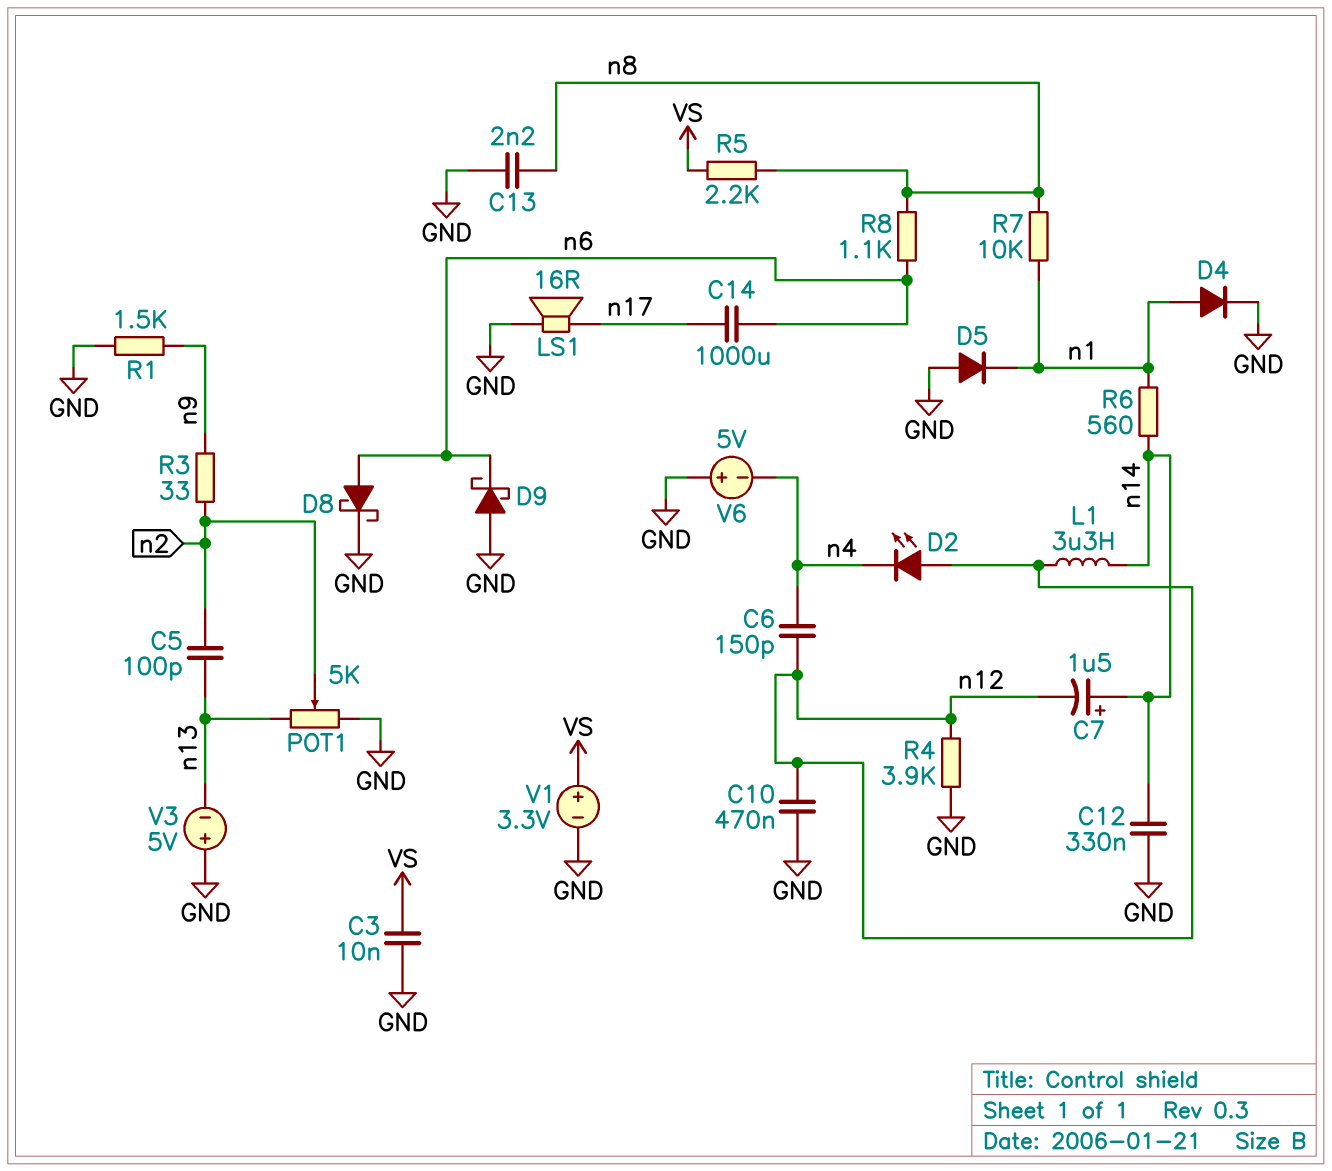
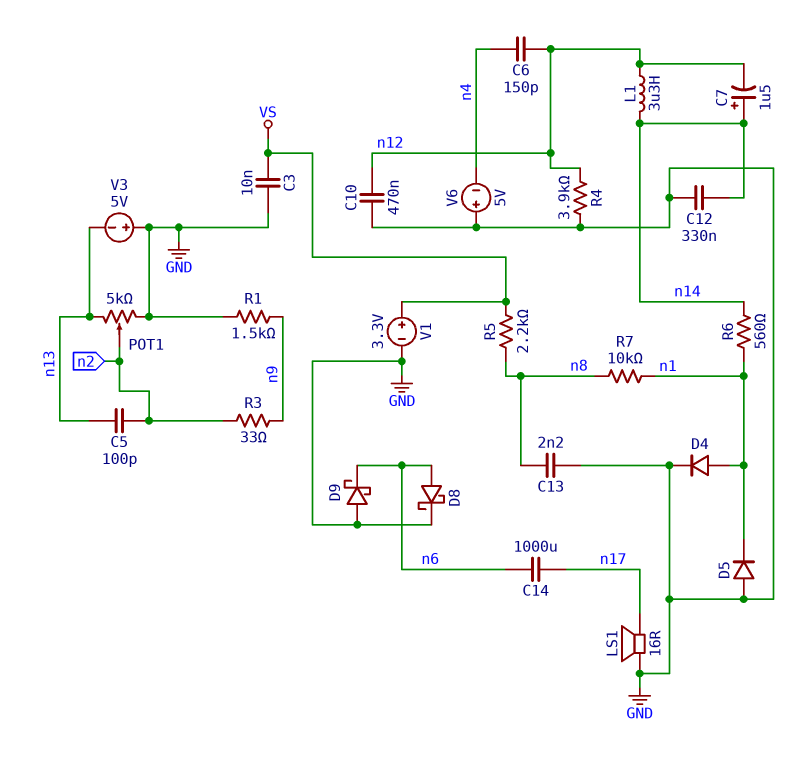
D2: LED (A n12, K n4) -> none
R8: 1.1k (n6, n8) -> none

